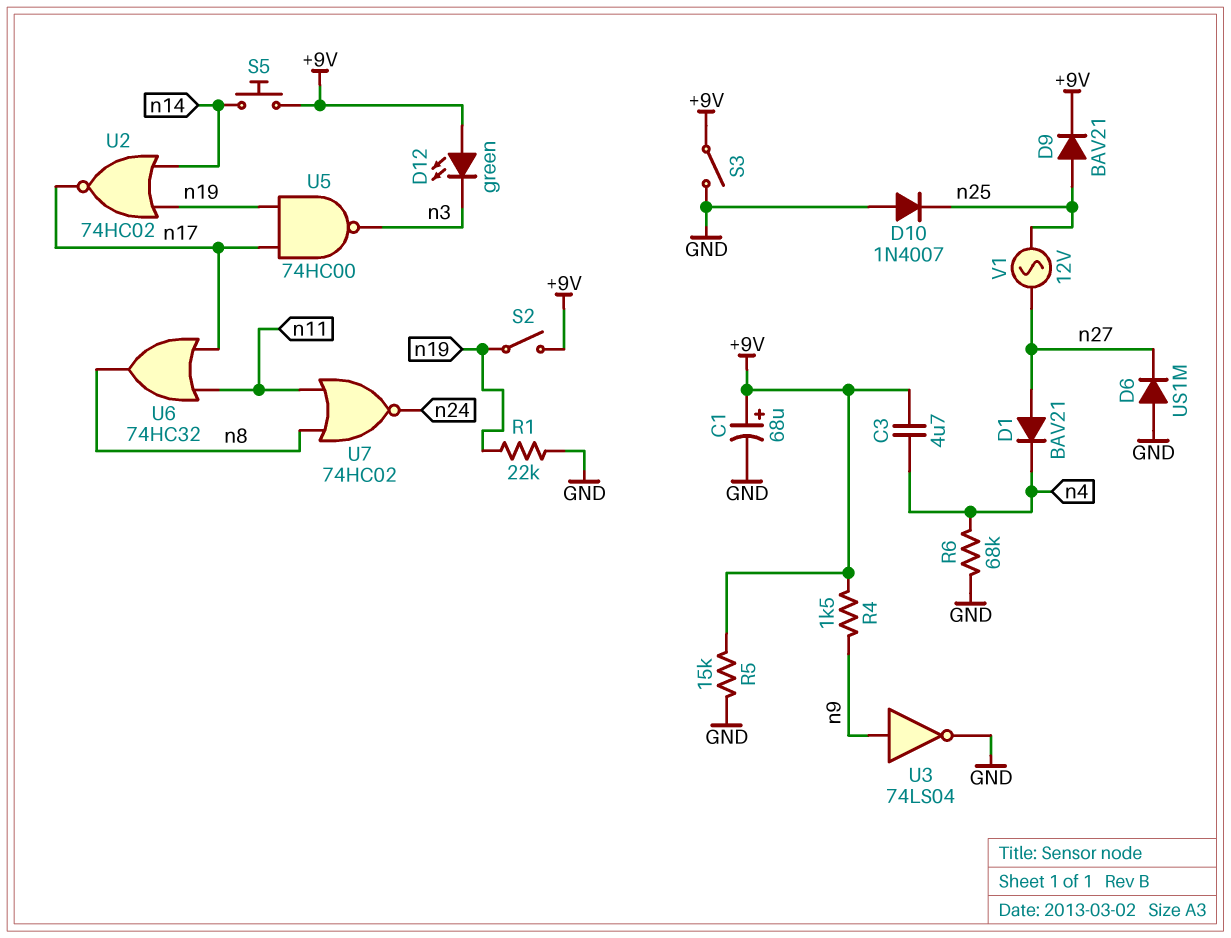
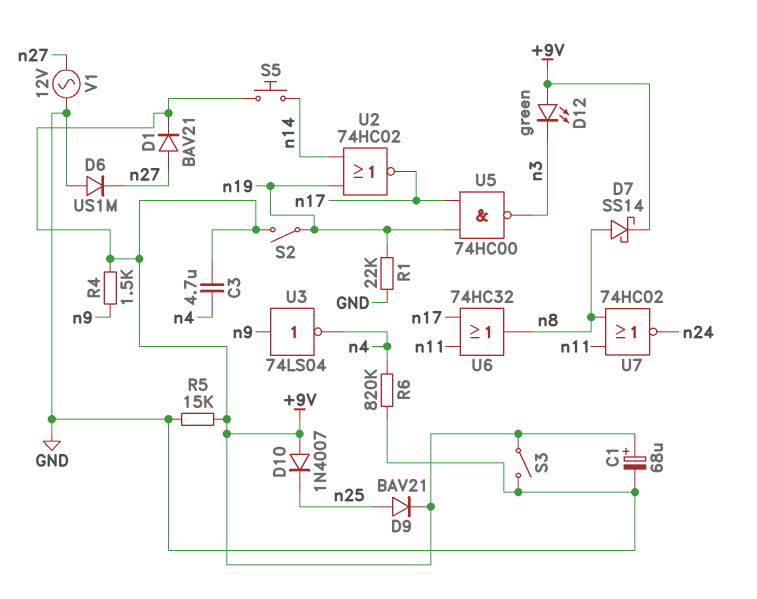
D1: diode BAV21 (A n27, K n4) -> diode BAV21 (A n27, K +9V)
D7: none -> schottky SS14 (A n8, K +9V)
D10: diode 1N4007 (A GND, K n25) -> diode 1N4007 (A +9V, K n25)
R6: 68k (GND, n4) -> 820k (GND, n4)
U3: NOT 74LS04 (in n9, out GND) -> NOT 74LS04 (in n9, out n4)
V1: AC 12V (n25, n27) -> AC 12V (GND, n27)

